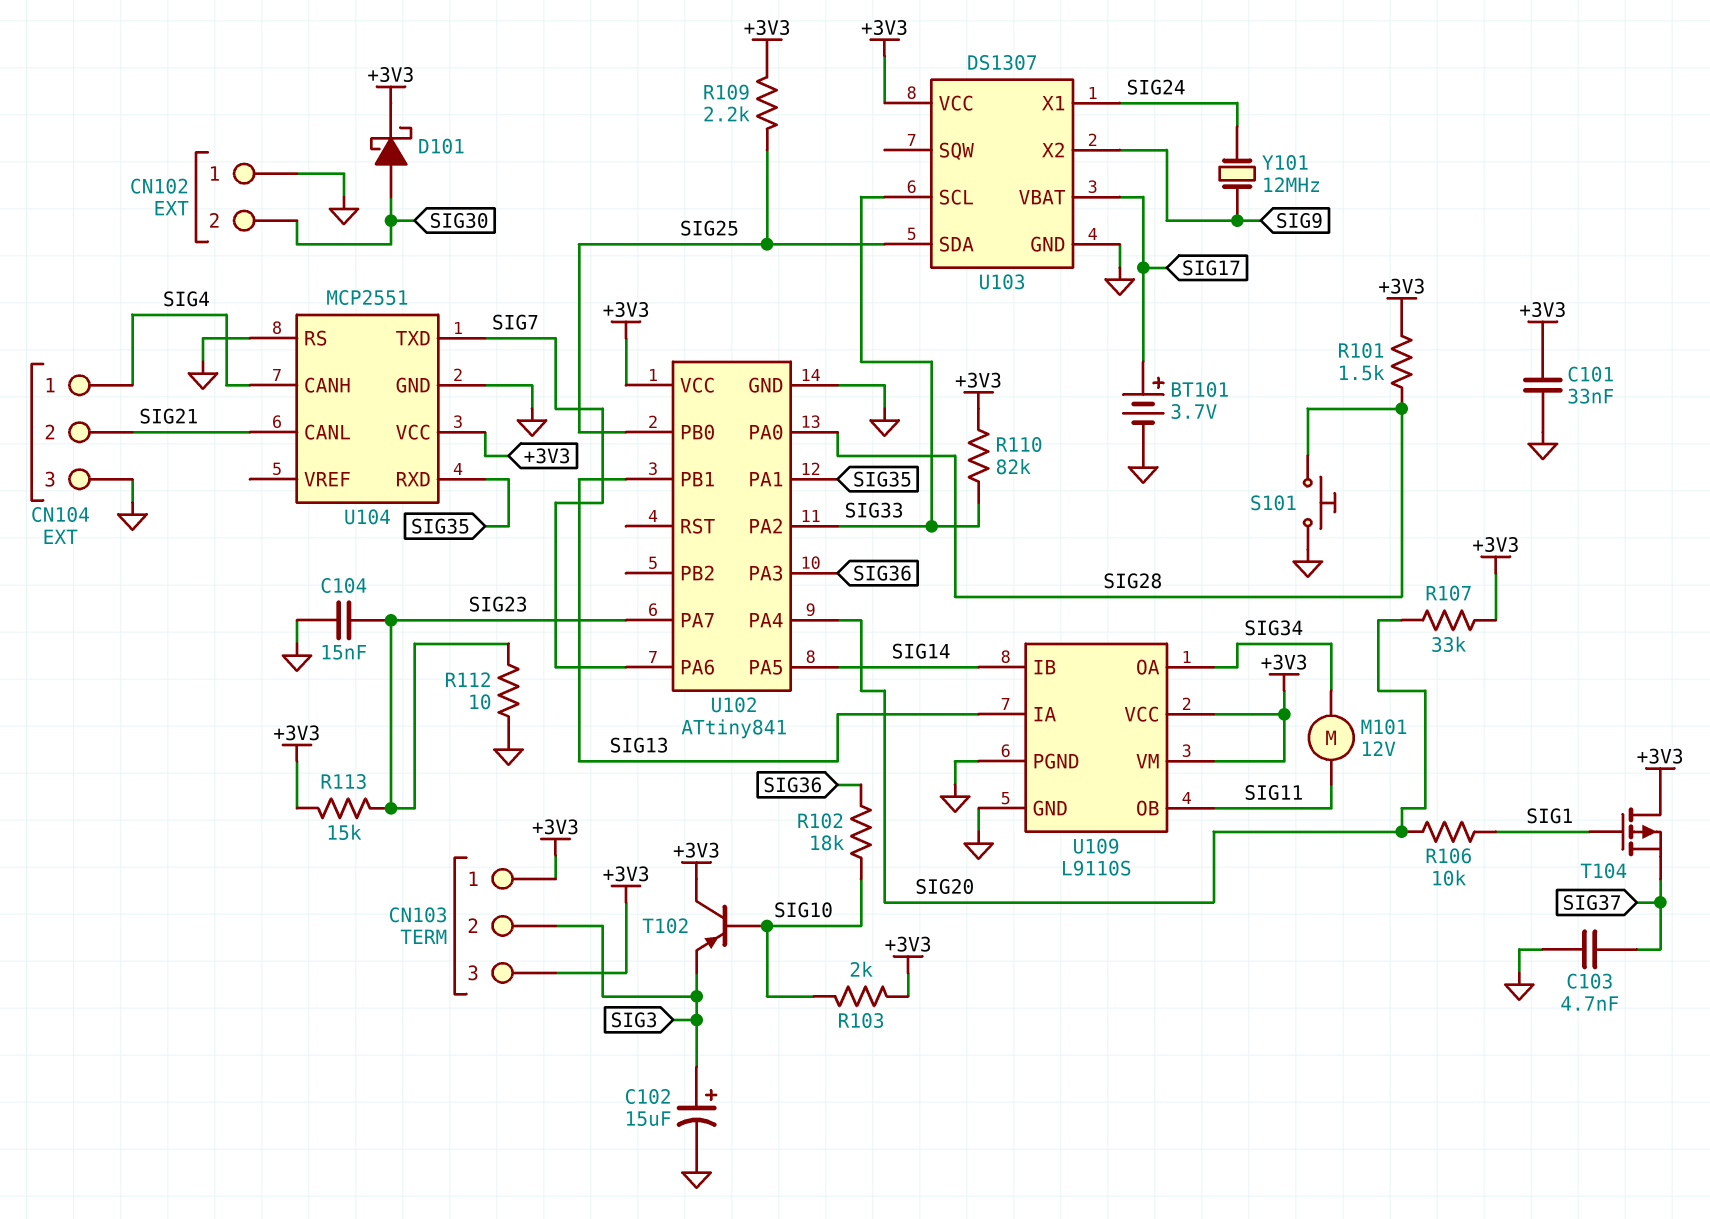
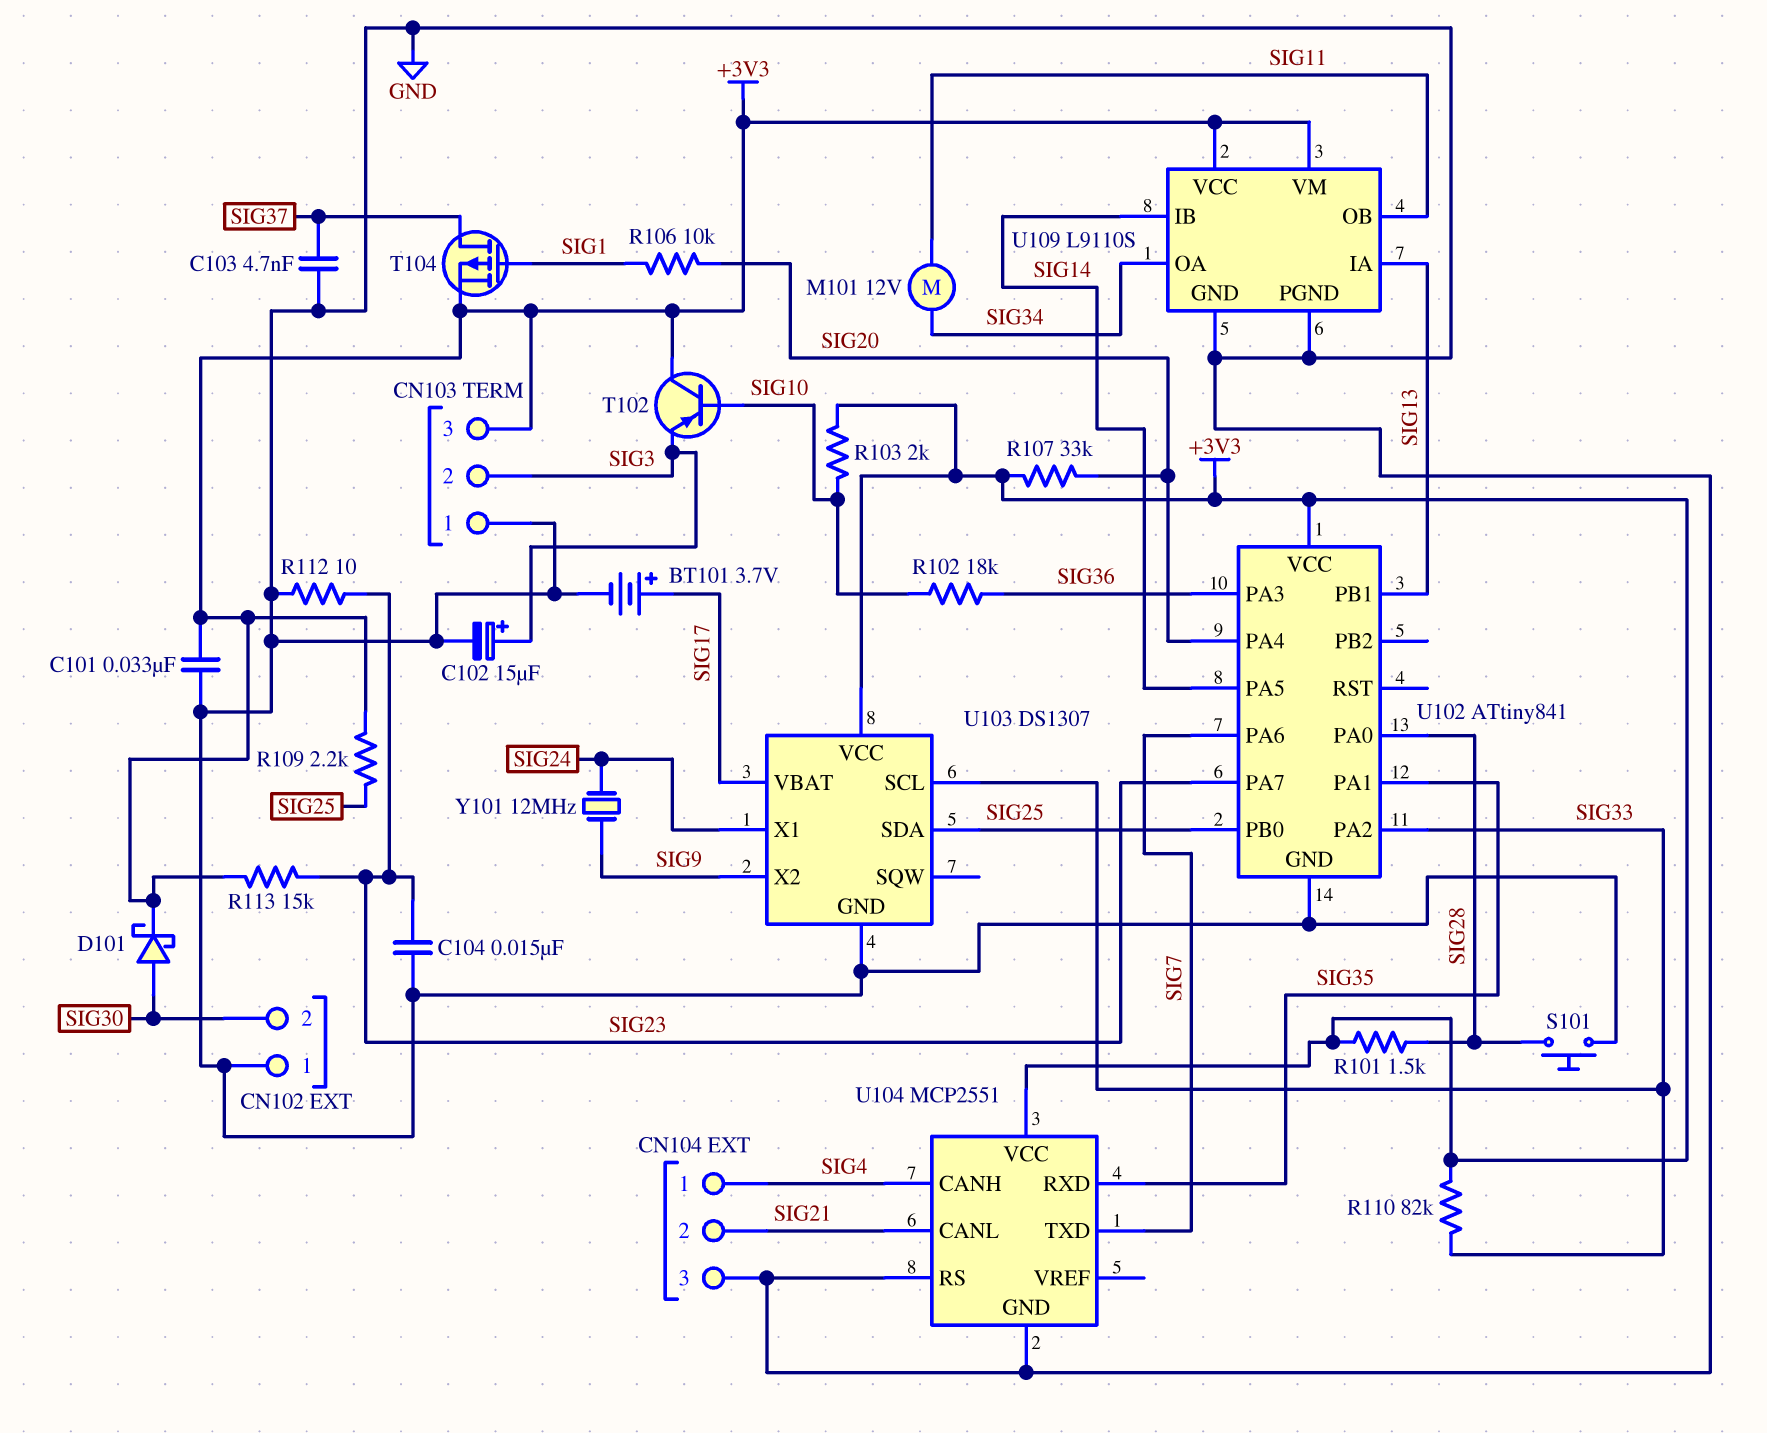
CN103 pin 1: +3V3 -> GND
T104: PMOS (G SIG1, D +3V3, S SIG37) -> PMOS (G SIG1, D SIG37, S +3V3)

